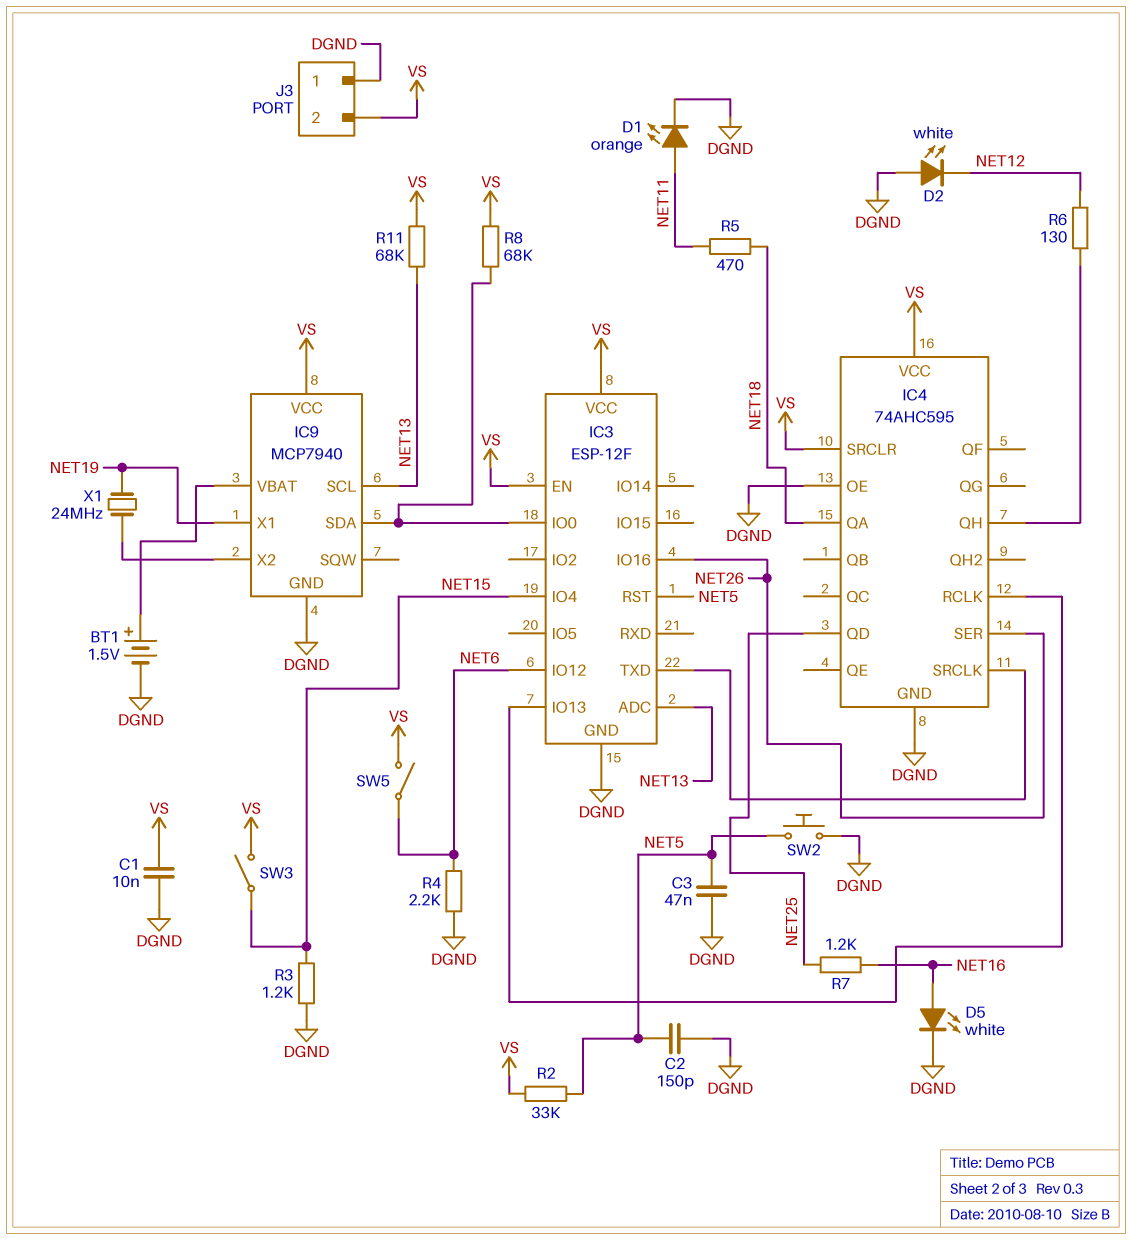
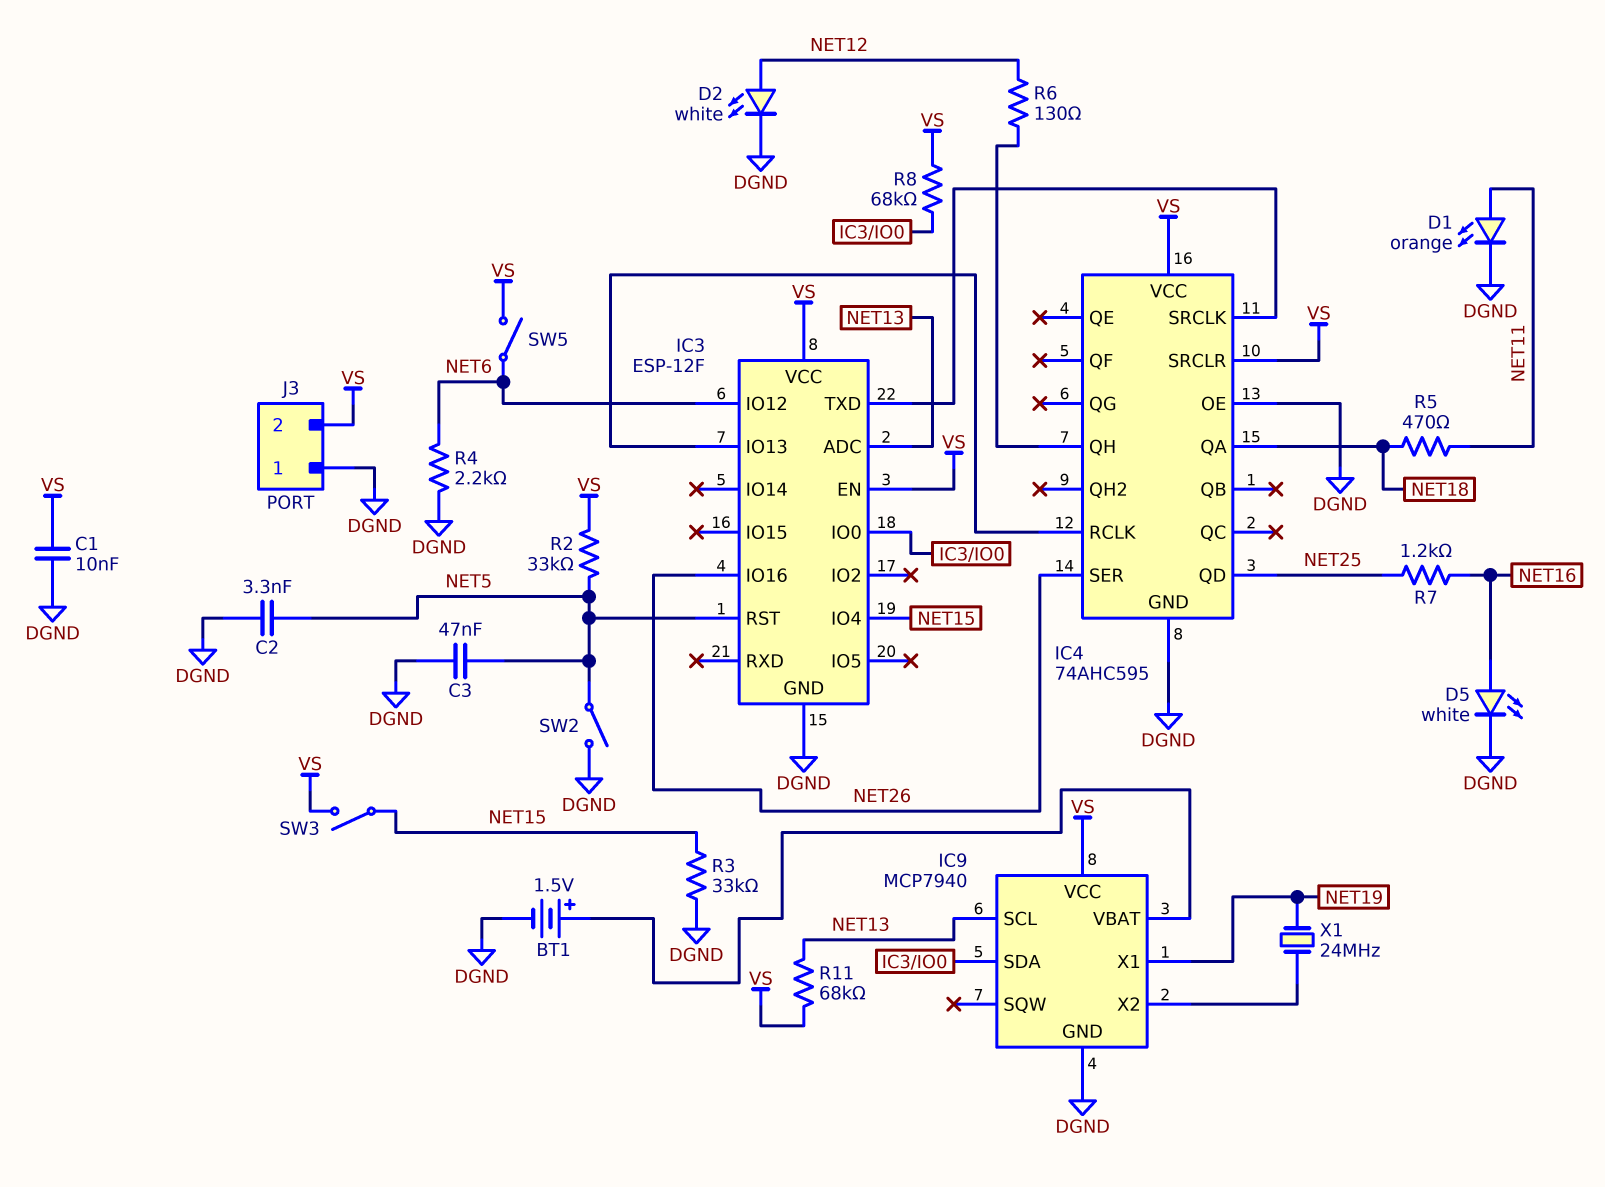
C2: 150pF (DGND, NET5) -> 3.3nF (DGND, NET5)
D2: LED white (A DGND, K NET12) -> LED white (A NET12, K DGND)
R3: 1.2k (DGND, NET15) -> 33k (DGND, NET15)
SW2: button (DGND, NET5) -> switch (DGND, NET5)

